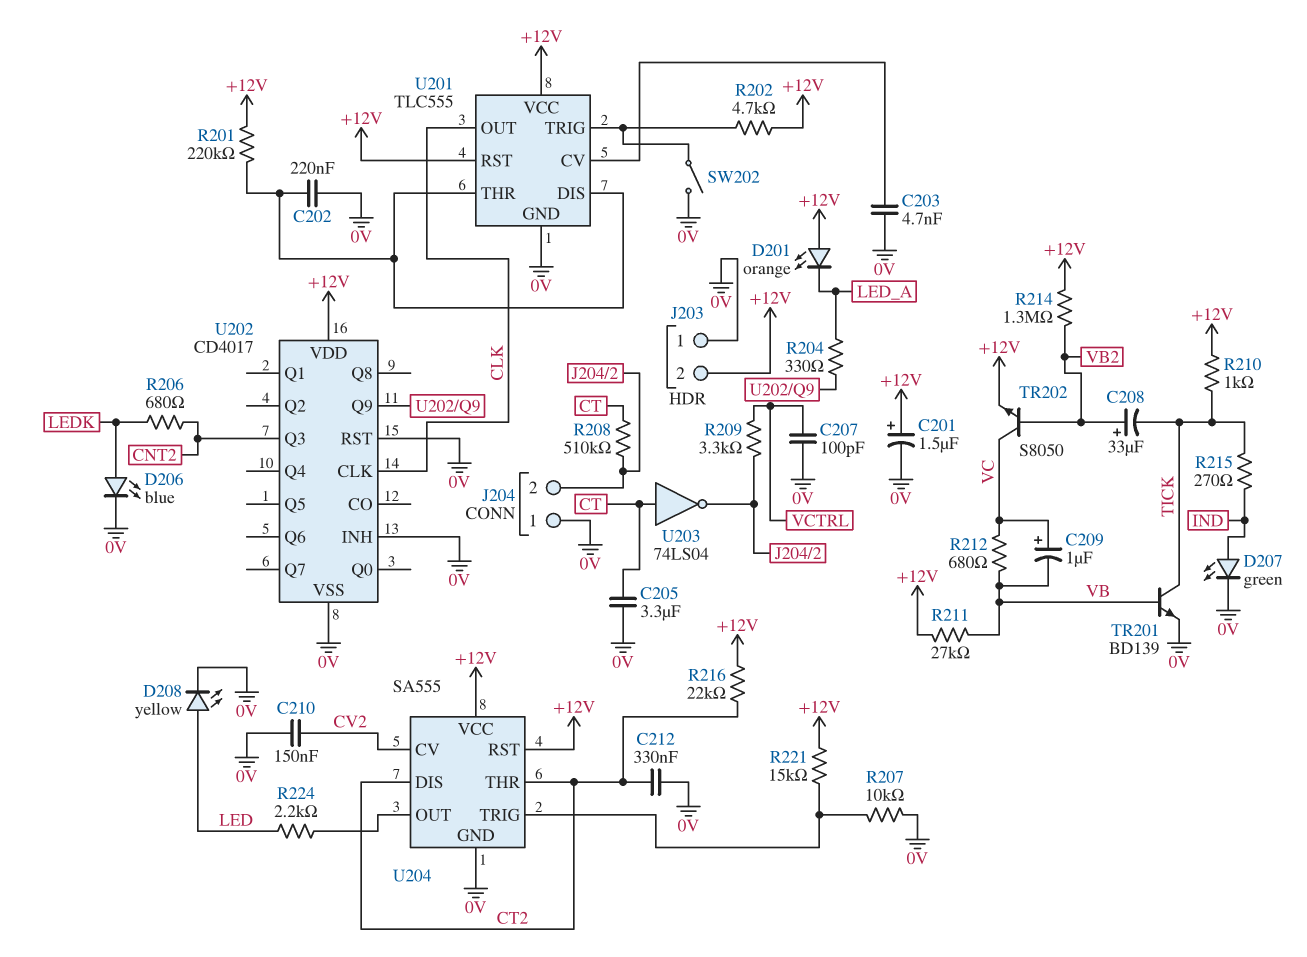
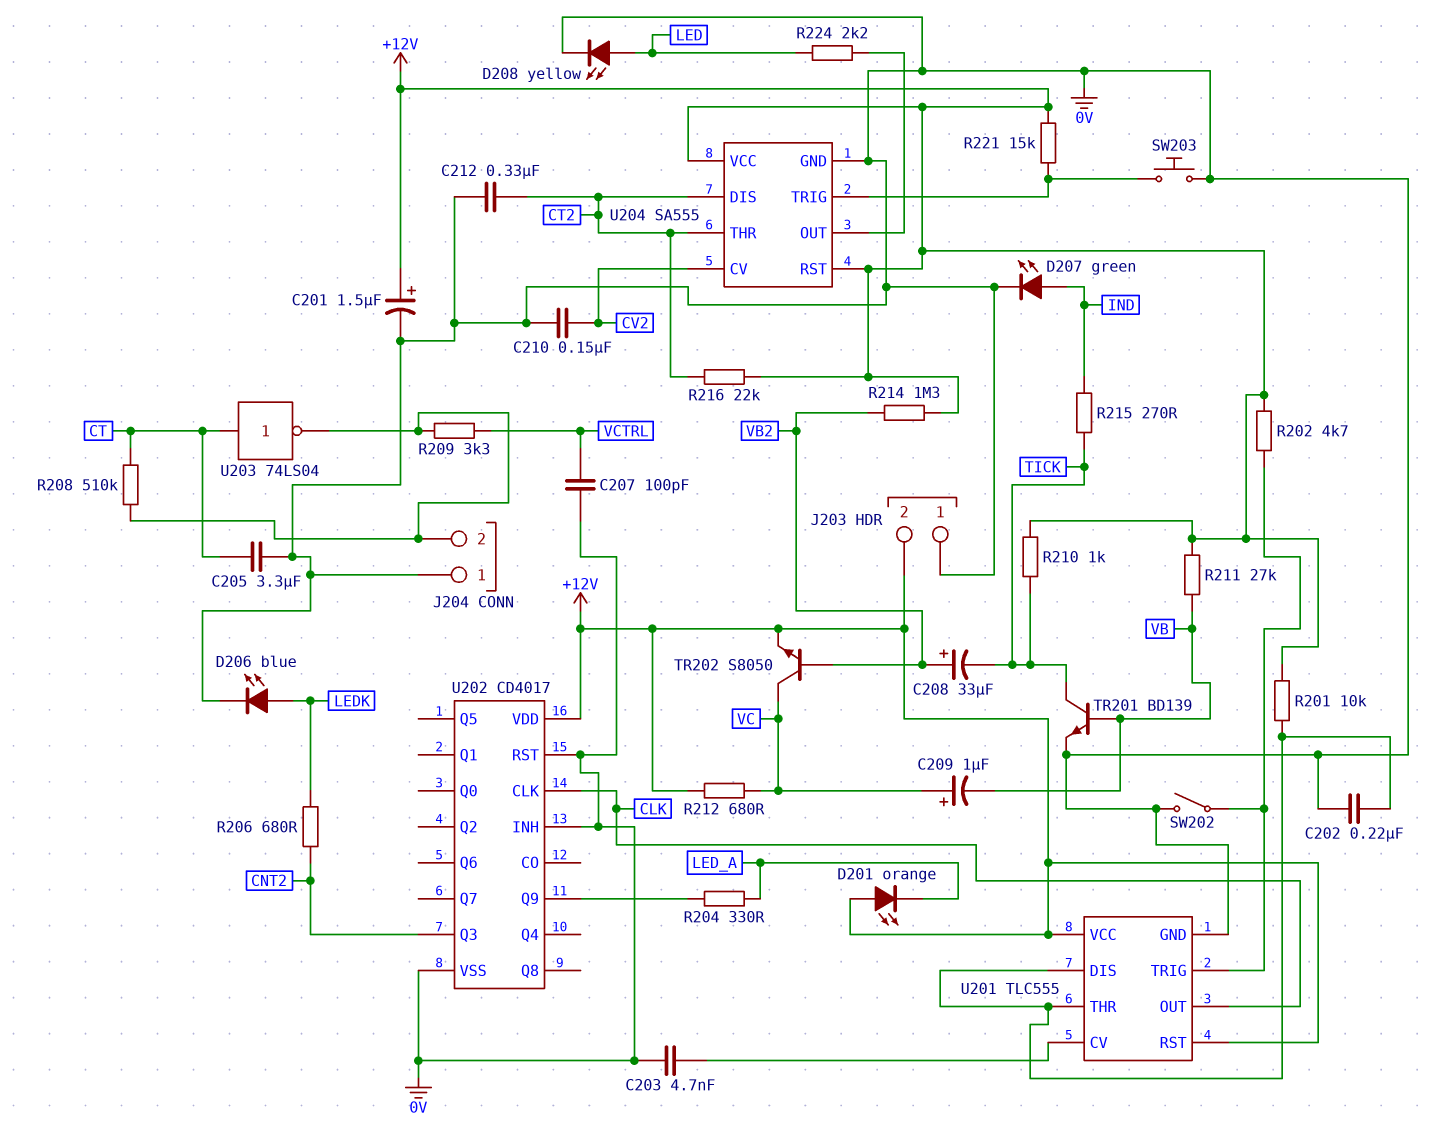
R201: 220k (+12V, U201/DIS) -> 10k (+12V, U201/DIS)
R207: 10k (0V, U204/TRIG) -> none
R212: 680 (VB, VC) -> 680 (+12V, VC)
SW203: none -> button (0V, U204/TRIG)

